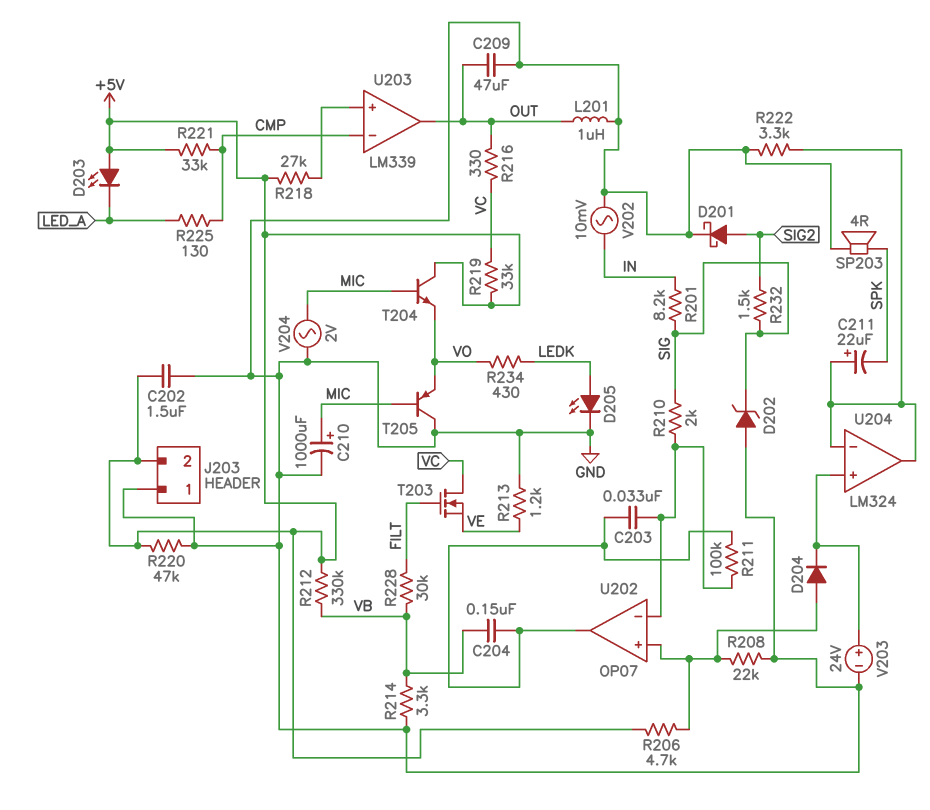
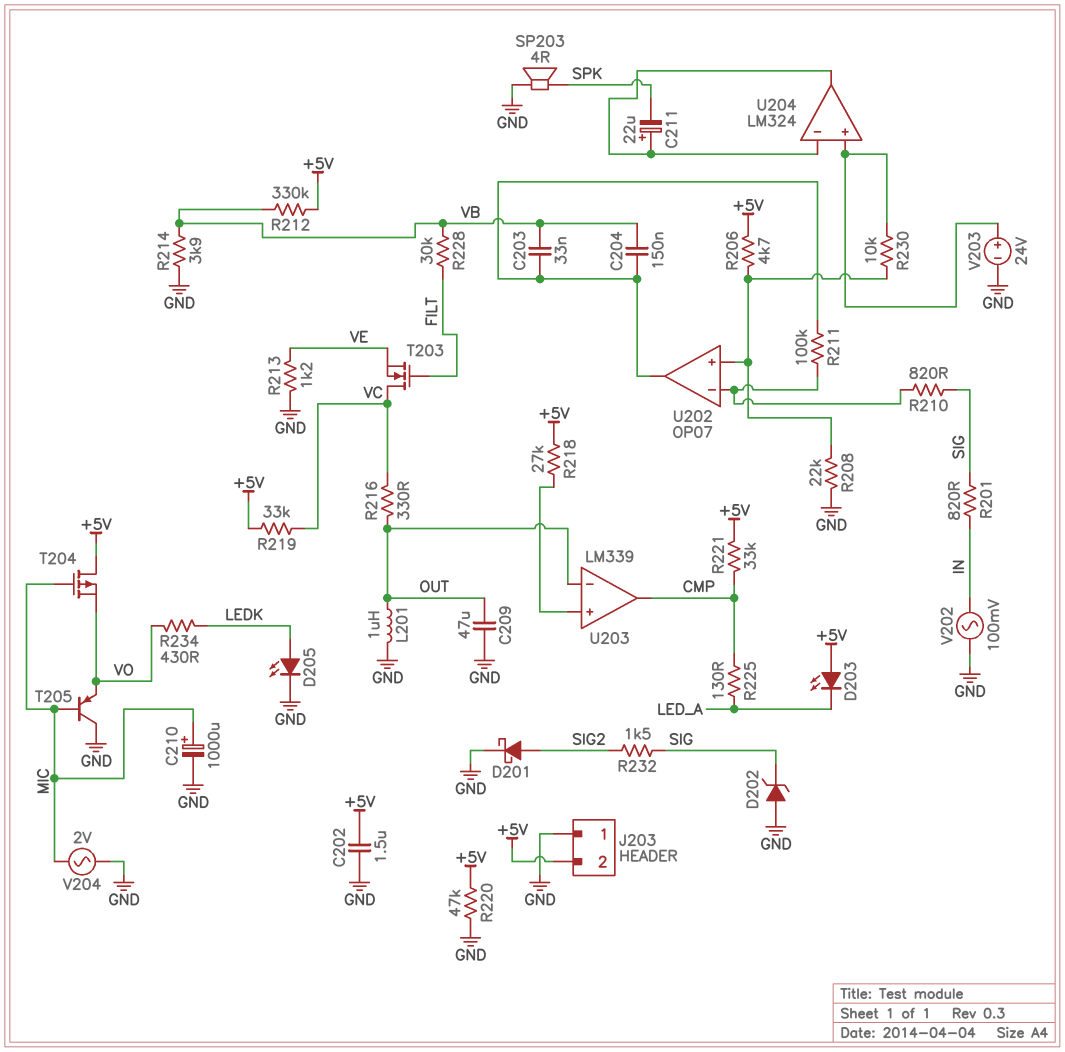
C203: 33nF (U202/in-, U202/out) -> 33nF (U202/out, VB)
D204: diode (A U202/in+, K U204/in+) -> none
R201: 8.2k (IN, SIG) -> 820 (IN, SIG)
R210: 2k (SIG, U202/in-) -> 820 (SIG, U202/in-)
R214: 3.3k (GND, VB) -> 3.9k (GND, VB)
R222: 3.3k (GND, U204/in-) -> none
R230: none -> 10k (U202/in+, U204/in+)
T204: NPN (B MIC, C +5V, E VO) -> PMOS (G MIC, D +5V, S VO)
U203 pin in-: CMP -> OUT
U203 pin out: OUT -> CMP
V202: AC 10mV (GND, IN) -> AC 100mV (GND, IN)

